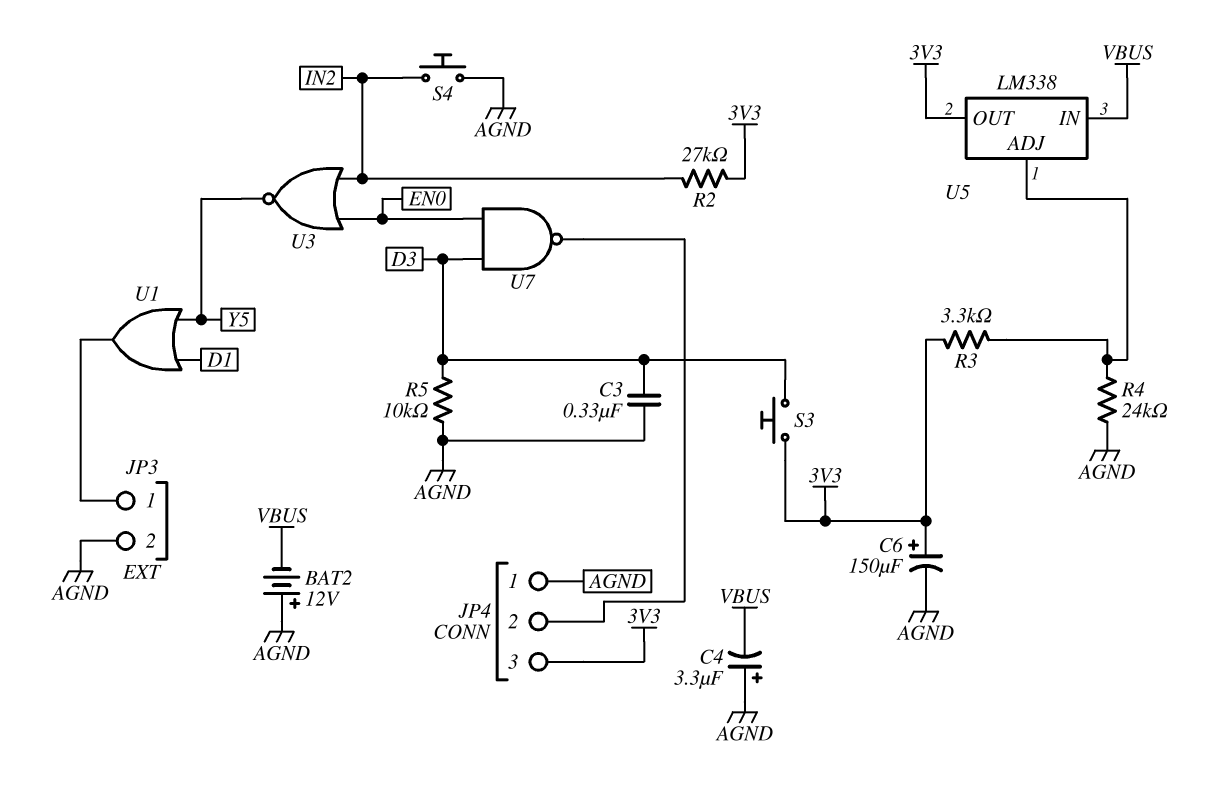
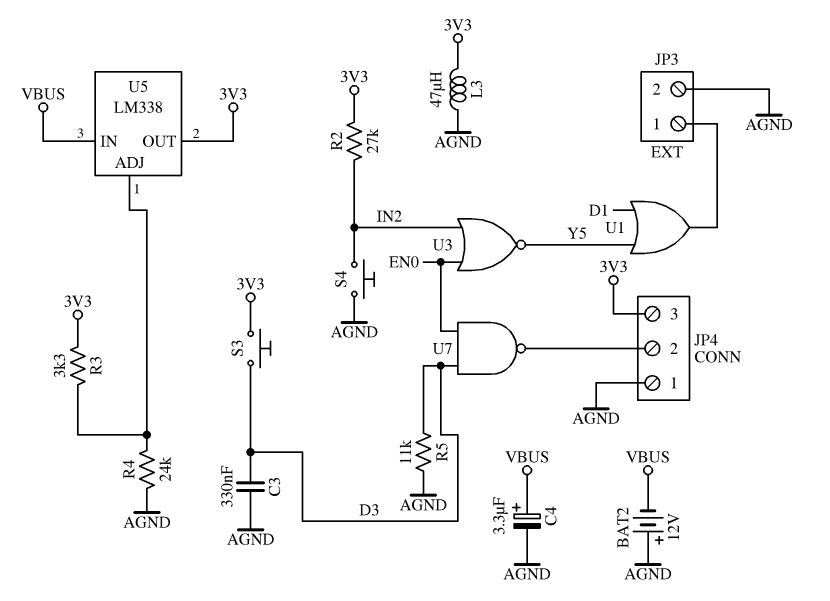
C4: 3.3uF (plus AGND, minus VBUS) -> 3.3uF (plus VBUS, minus AGND)
C6: 150uF (plus 3V3, minus AGND) -> none
L3: none -> 47uH (3V3, AGND)
R5: 10k (AGND, D3) -> 11k (AGND, D3)

